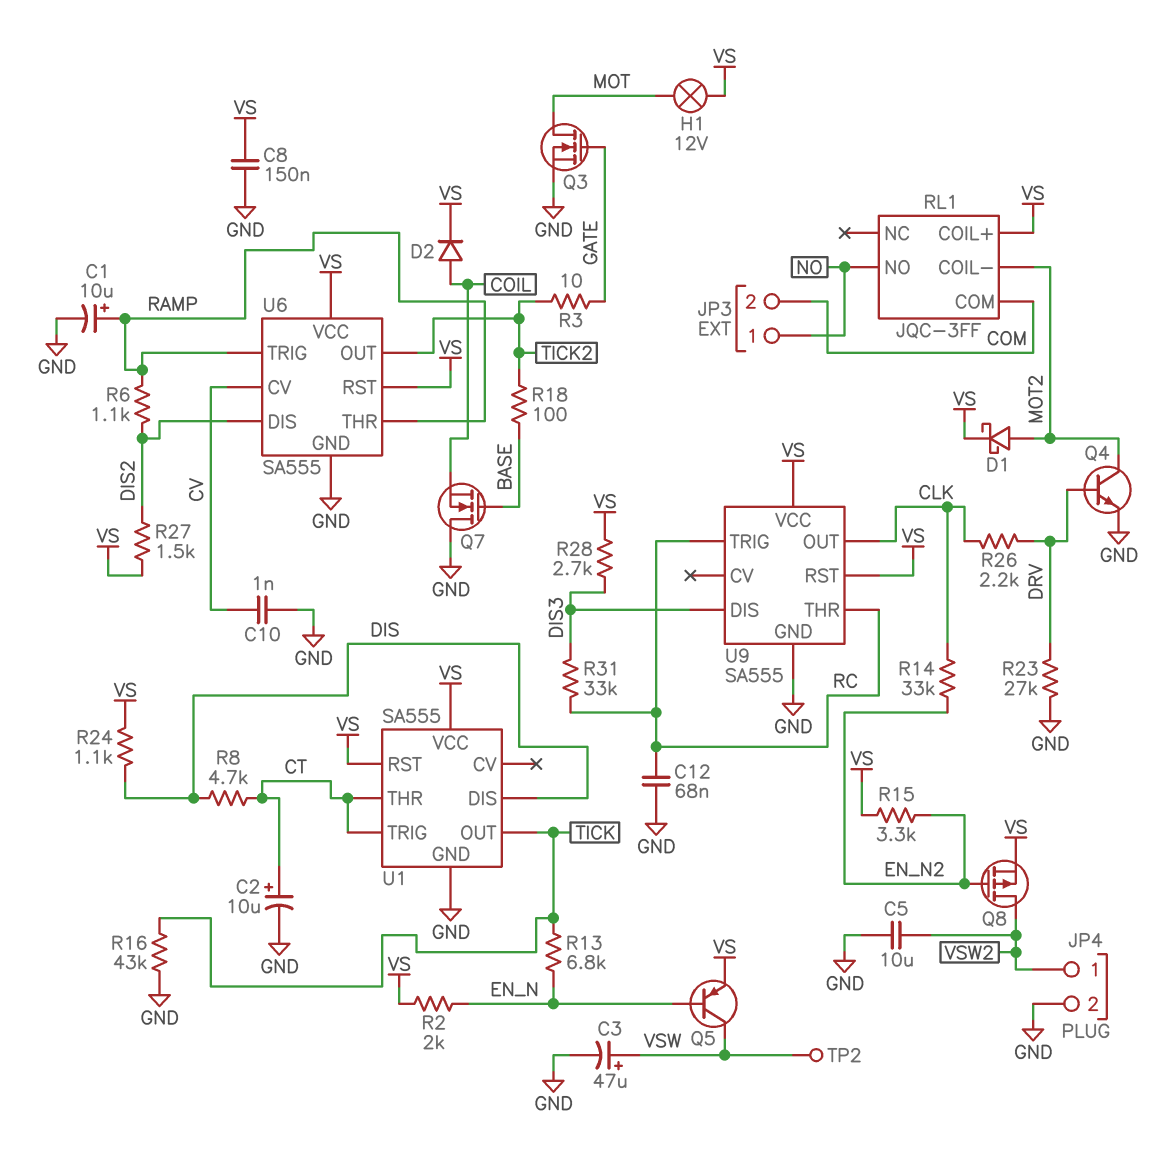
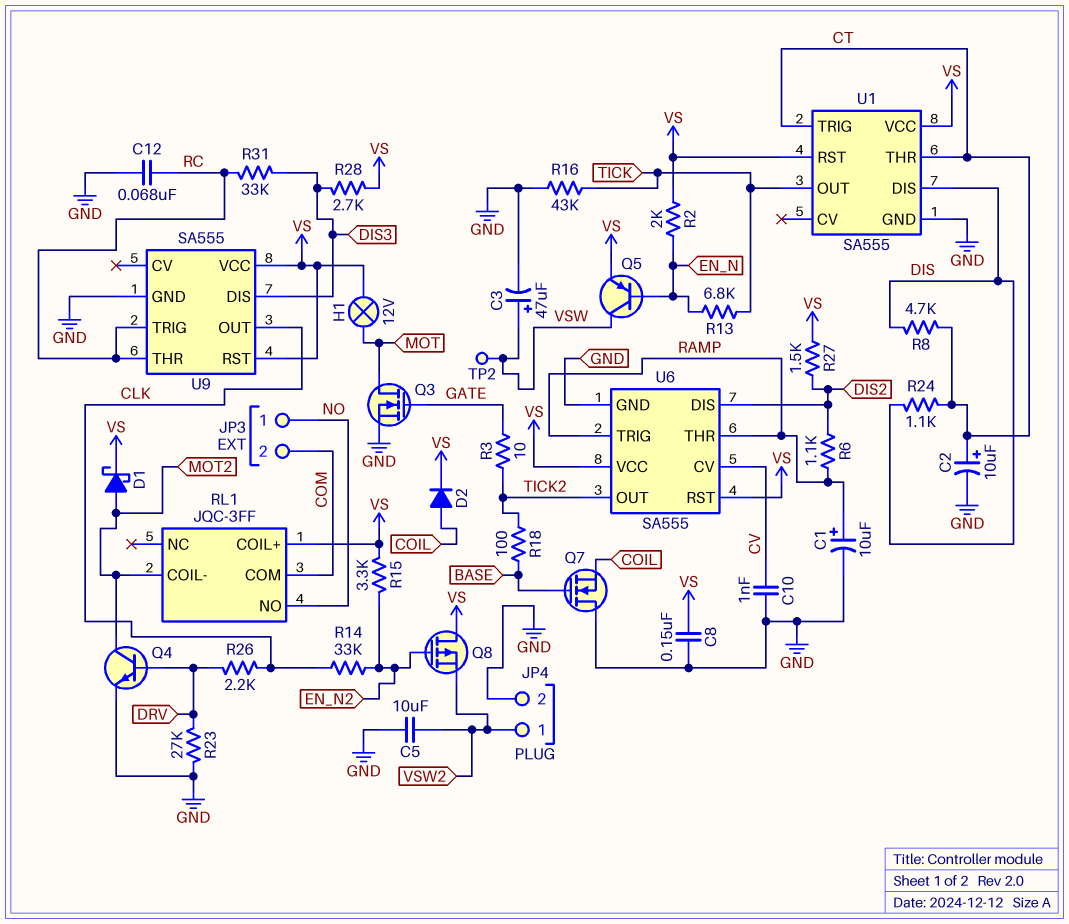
Q8: PMOS (G EN_N2, D VSW2, S VS) -> PMOS (G EN_N2, D VS, S VSW2)
R24: 1.1k (DIS, VS) -> 1.1k (CT, DIS)

